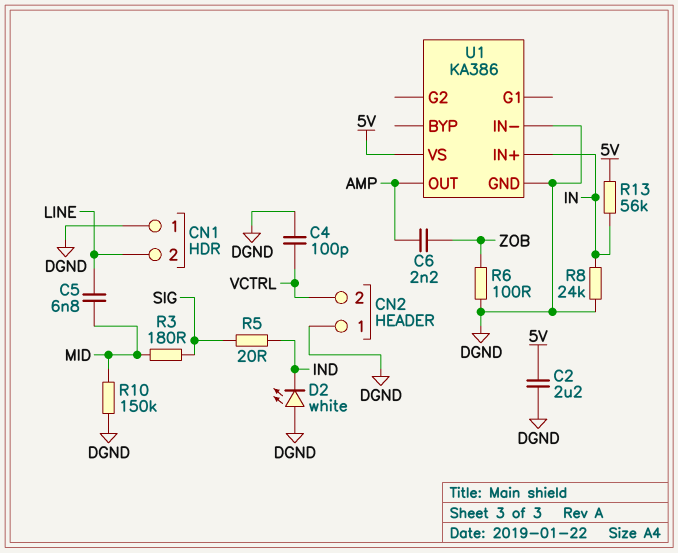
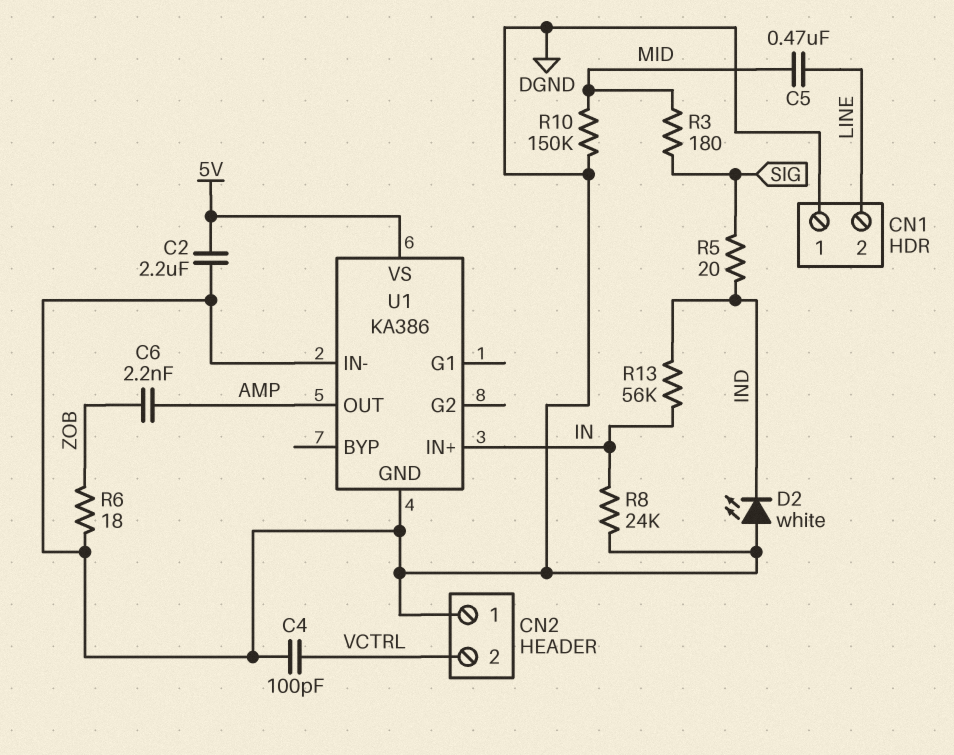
C5: 6.8nF (LINE, MID) -> 470nF (LINE, MID)
R6: 100 (DGND, ZOB) -> 18 (DGND, ZOB)
R13: 56k (5V, IN) -> 56k (IN, IND)

